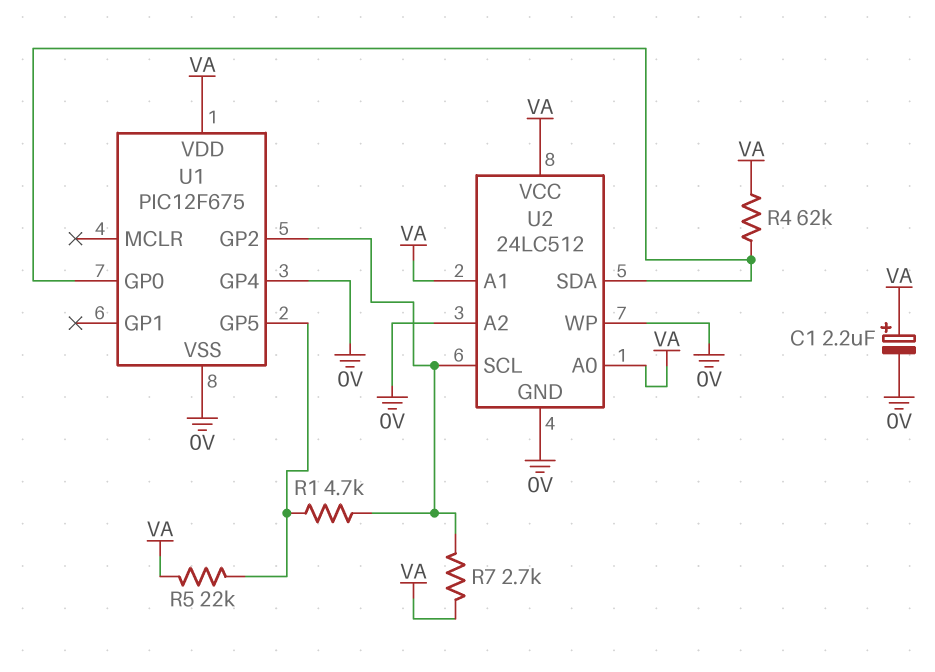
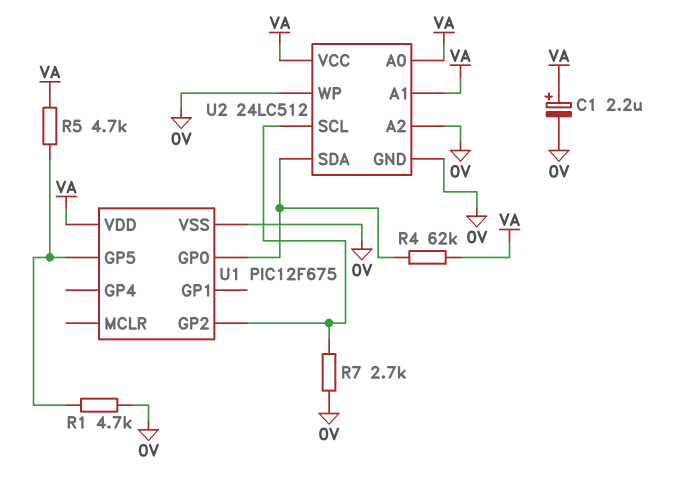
R1: 4.7k (U1/GP2, U1/GP5) -> 4.7k (0V, U1/GP5)
R5: 22k (U1/GP5, VA) -> 4.7k (U1/GP5, VA)
R7: 2.7k (U1/GP2, VA) -> 2.7k (0V, U1/GP2)
U1 pin GP4: 0V -> none

